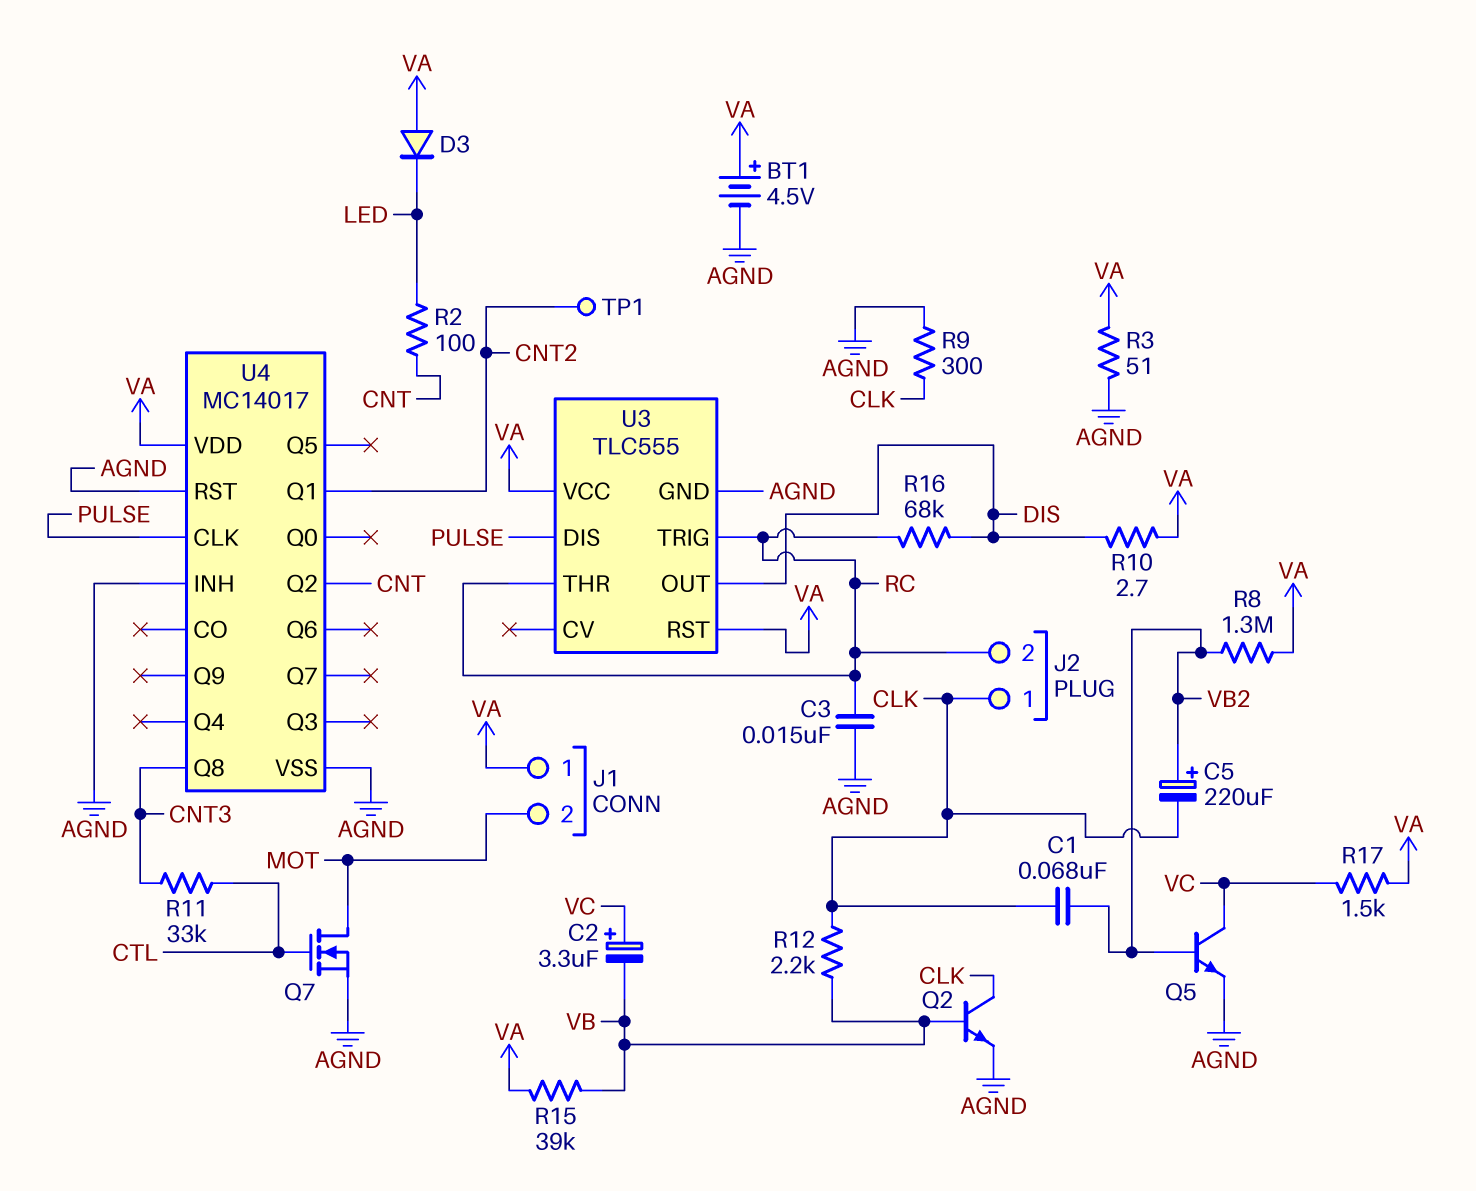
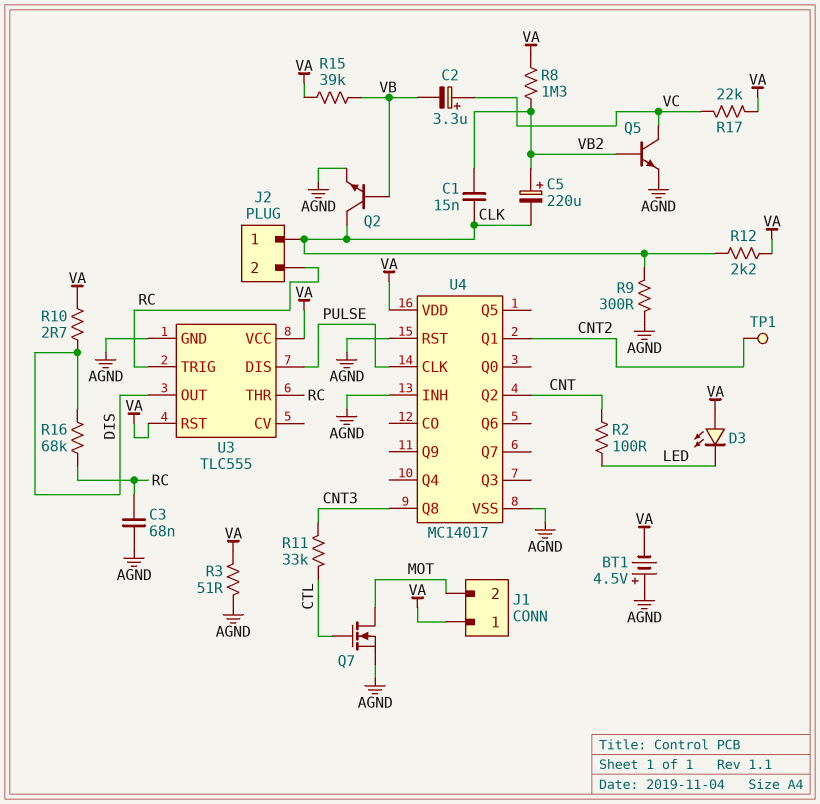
BT1: 4.5V (plus VA, minus AGND) -> 4.5V (plus AGND, minus VA)
C1: 68nF (CLK, VB2) -> 15nF (CLK, VB2)
C3: 15nF (AGND, RC) -> 68nF (AGND, RC)
D3: diode (A VA, K LED) -> LED (A VA, K LED)
R12: 2.2k (CLK, VB) -> 2.2k (CLK, VA)
R17: 1.5k (VA, VC) -> 22k (VA, VC)

